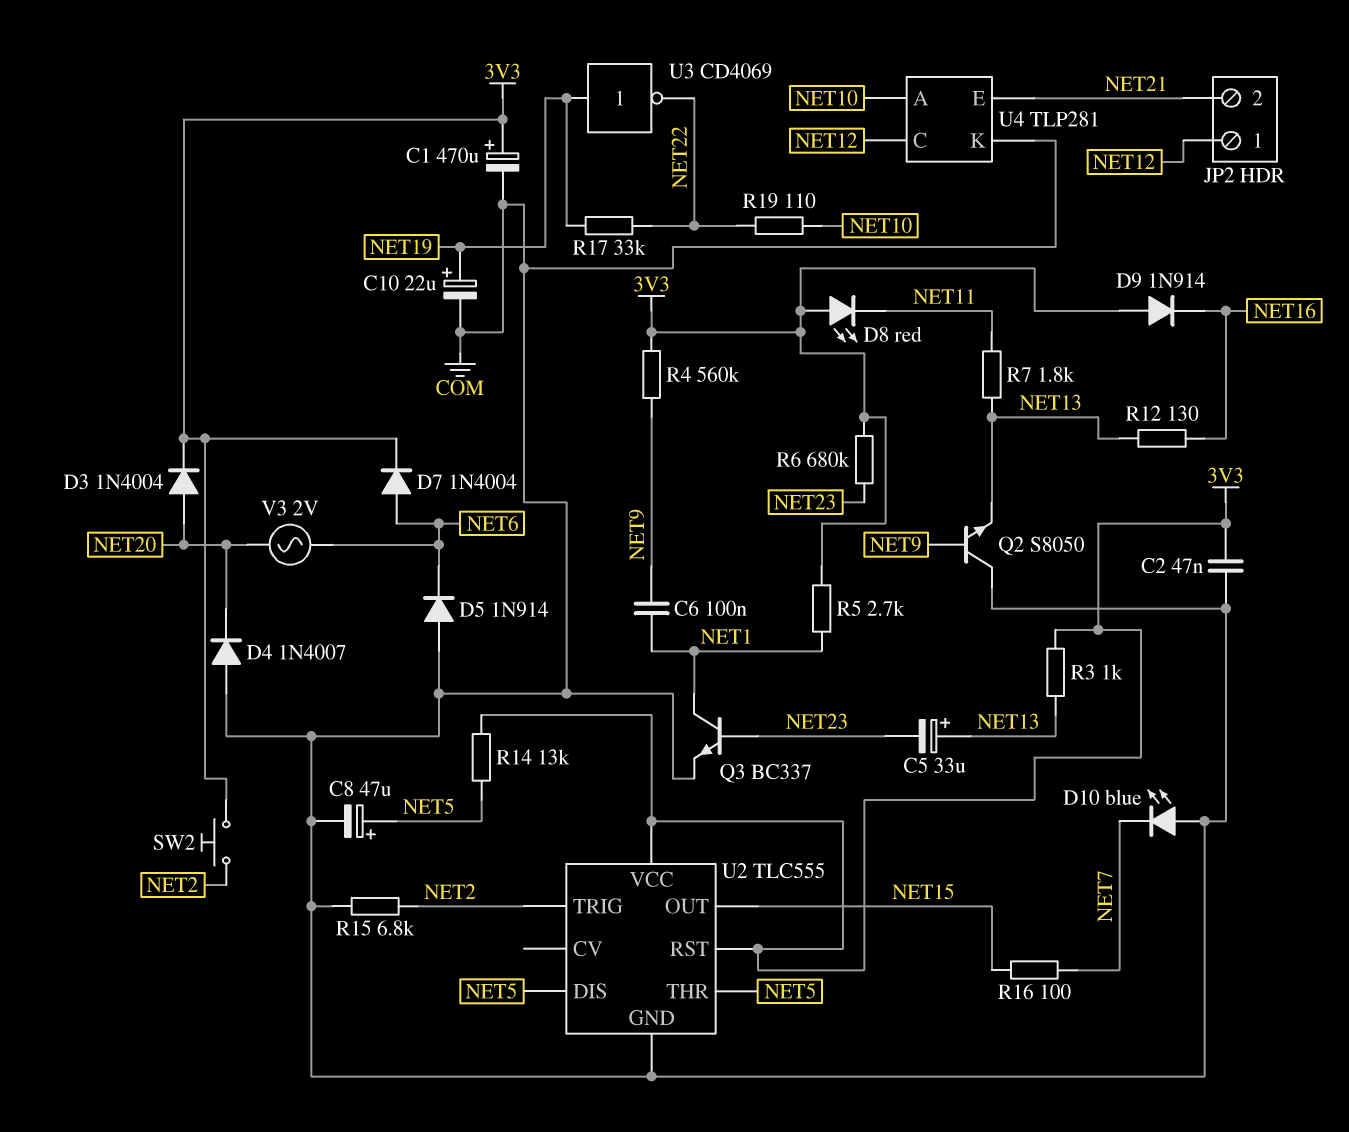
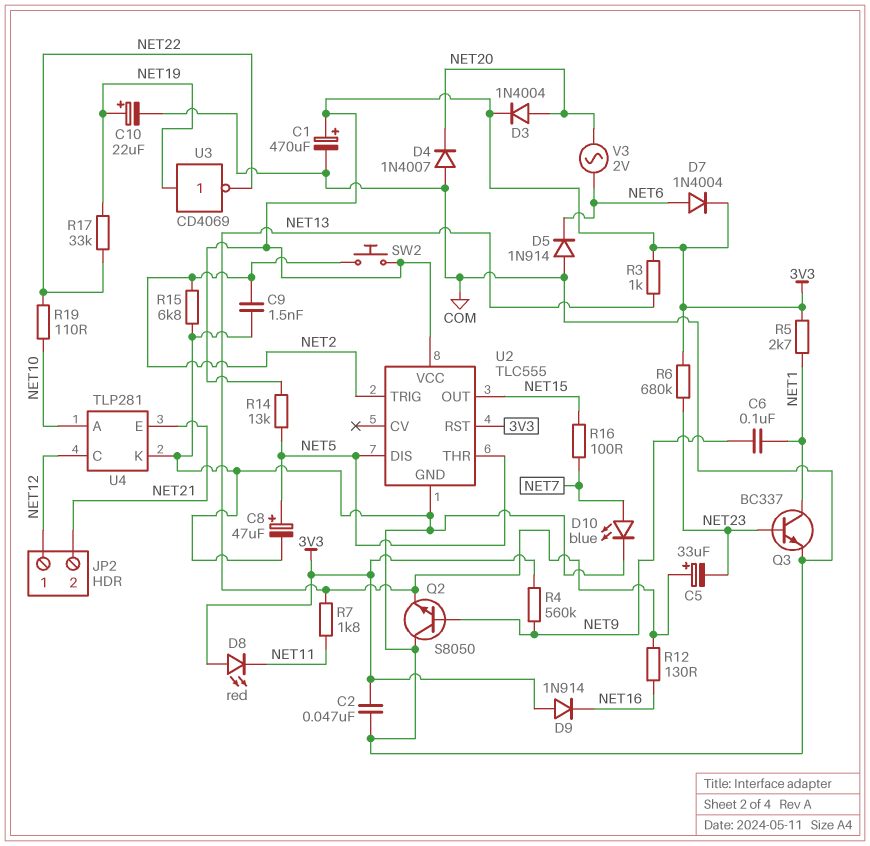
C9: none -> 1.5nF (COM, NET2)
D10: LED blue (A COM, K NET7) -> LED blue (A NET7, K COM)

